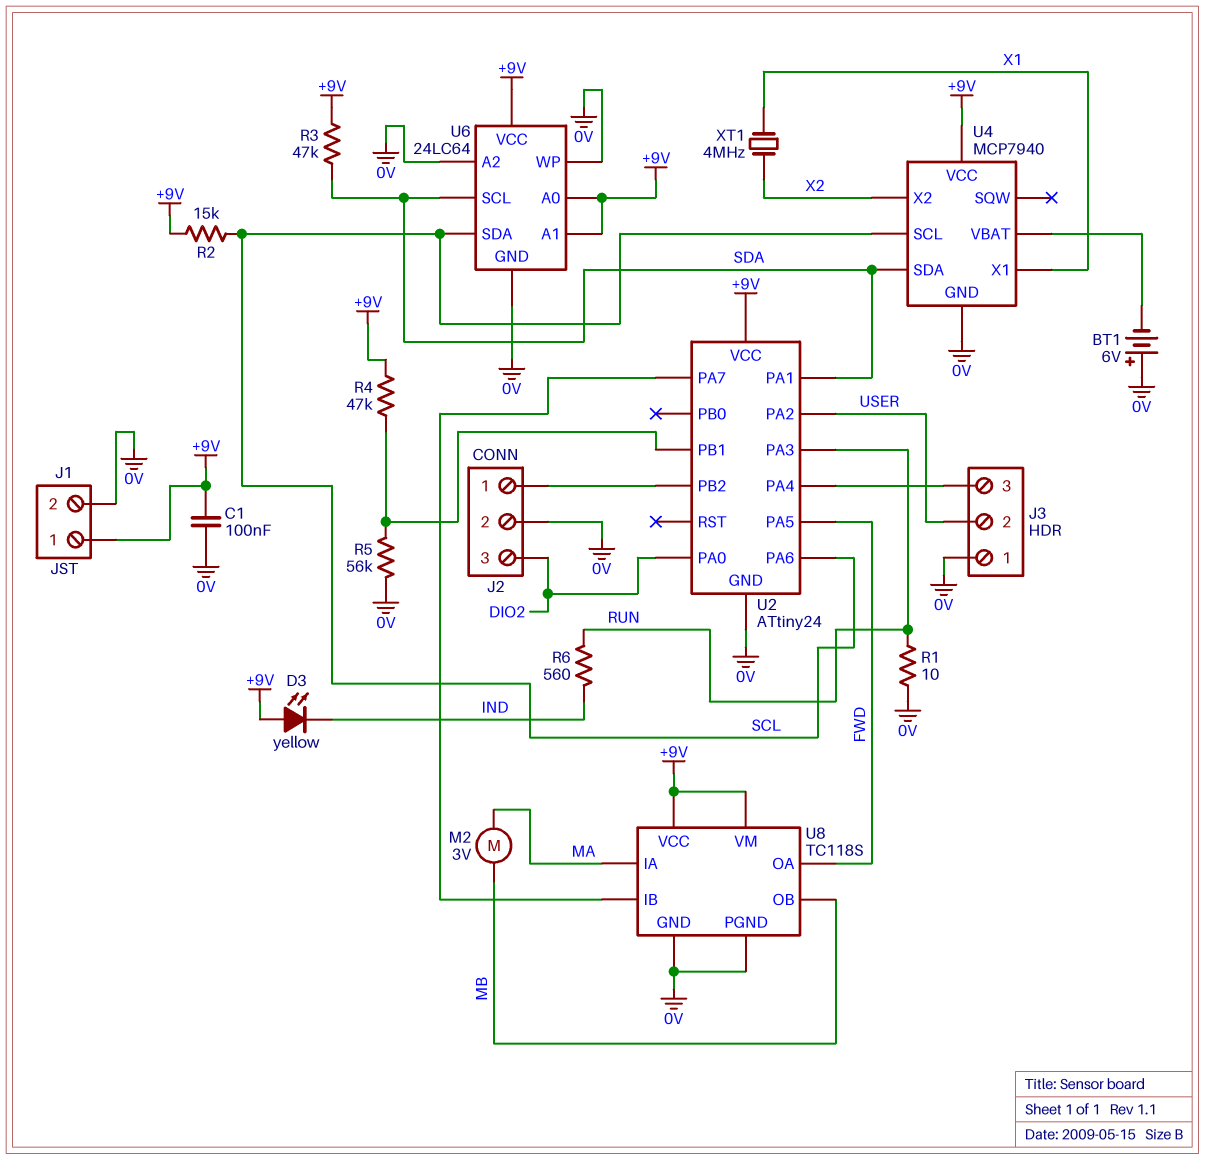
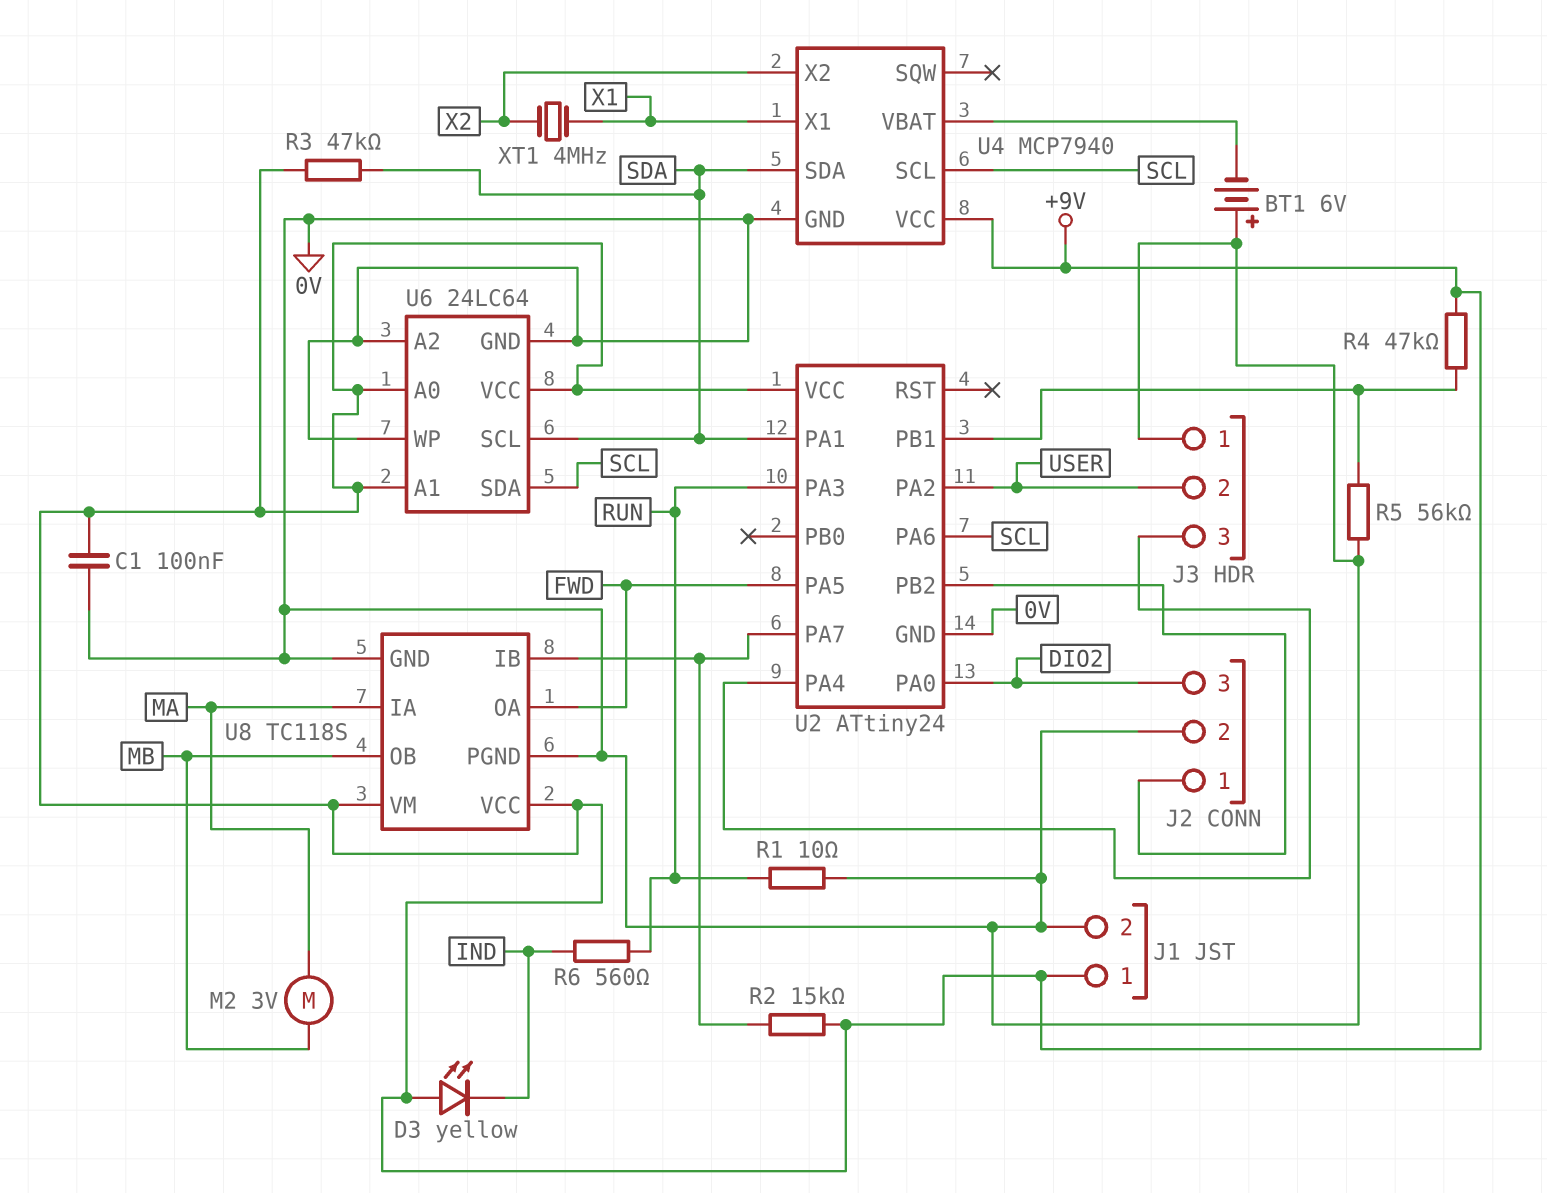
R2: 15k (+9V, SCL) -> 15k (+9V, U2/PA7)

